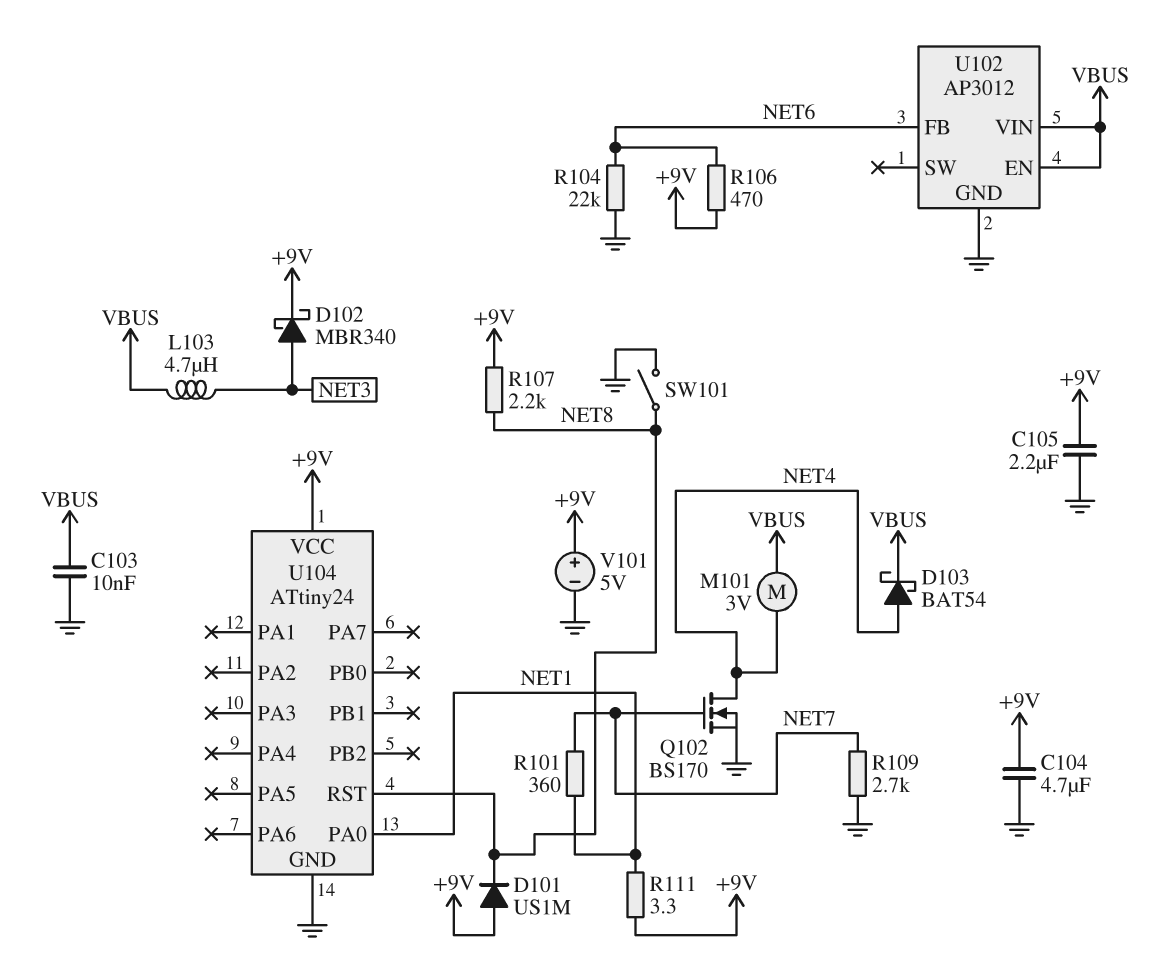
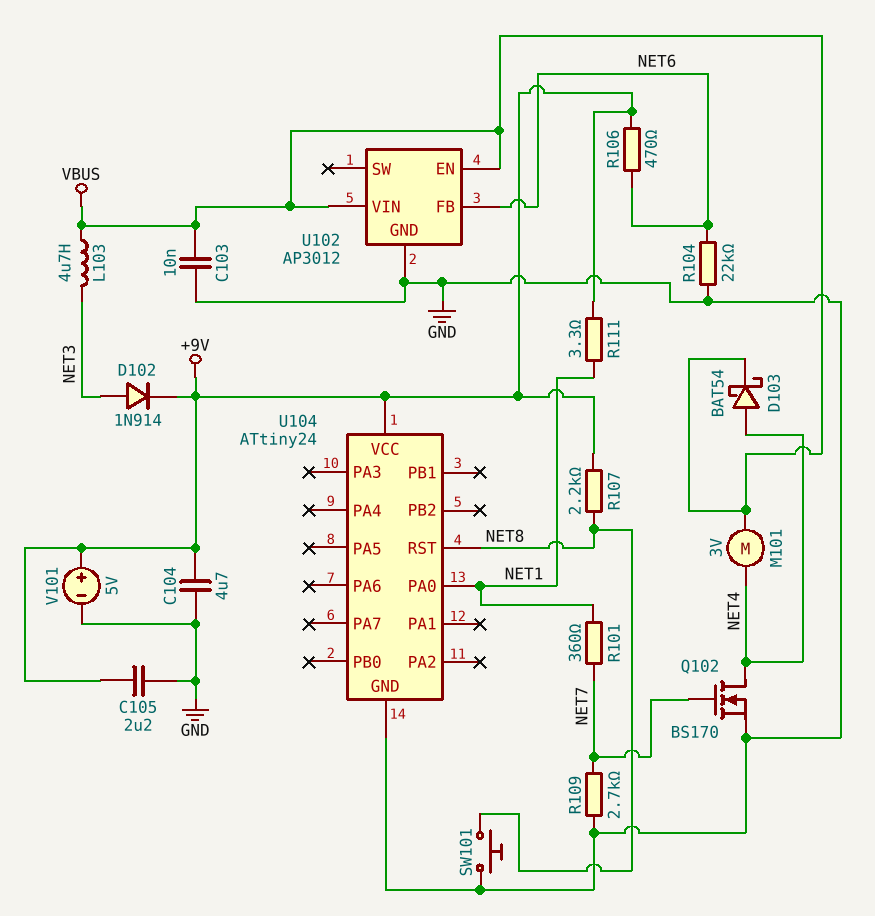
D101: diode US1M (A +9V, K NET8) -> none
D102: schottky MBR340 (A NET3, K +9V) -> diode 1N914 (A NET3, K +9V)
SW101: switch (GND, NET8) -> button (GND, NET8)

